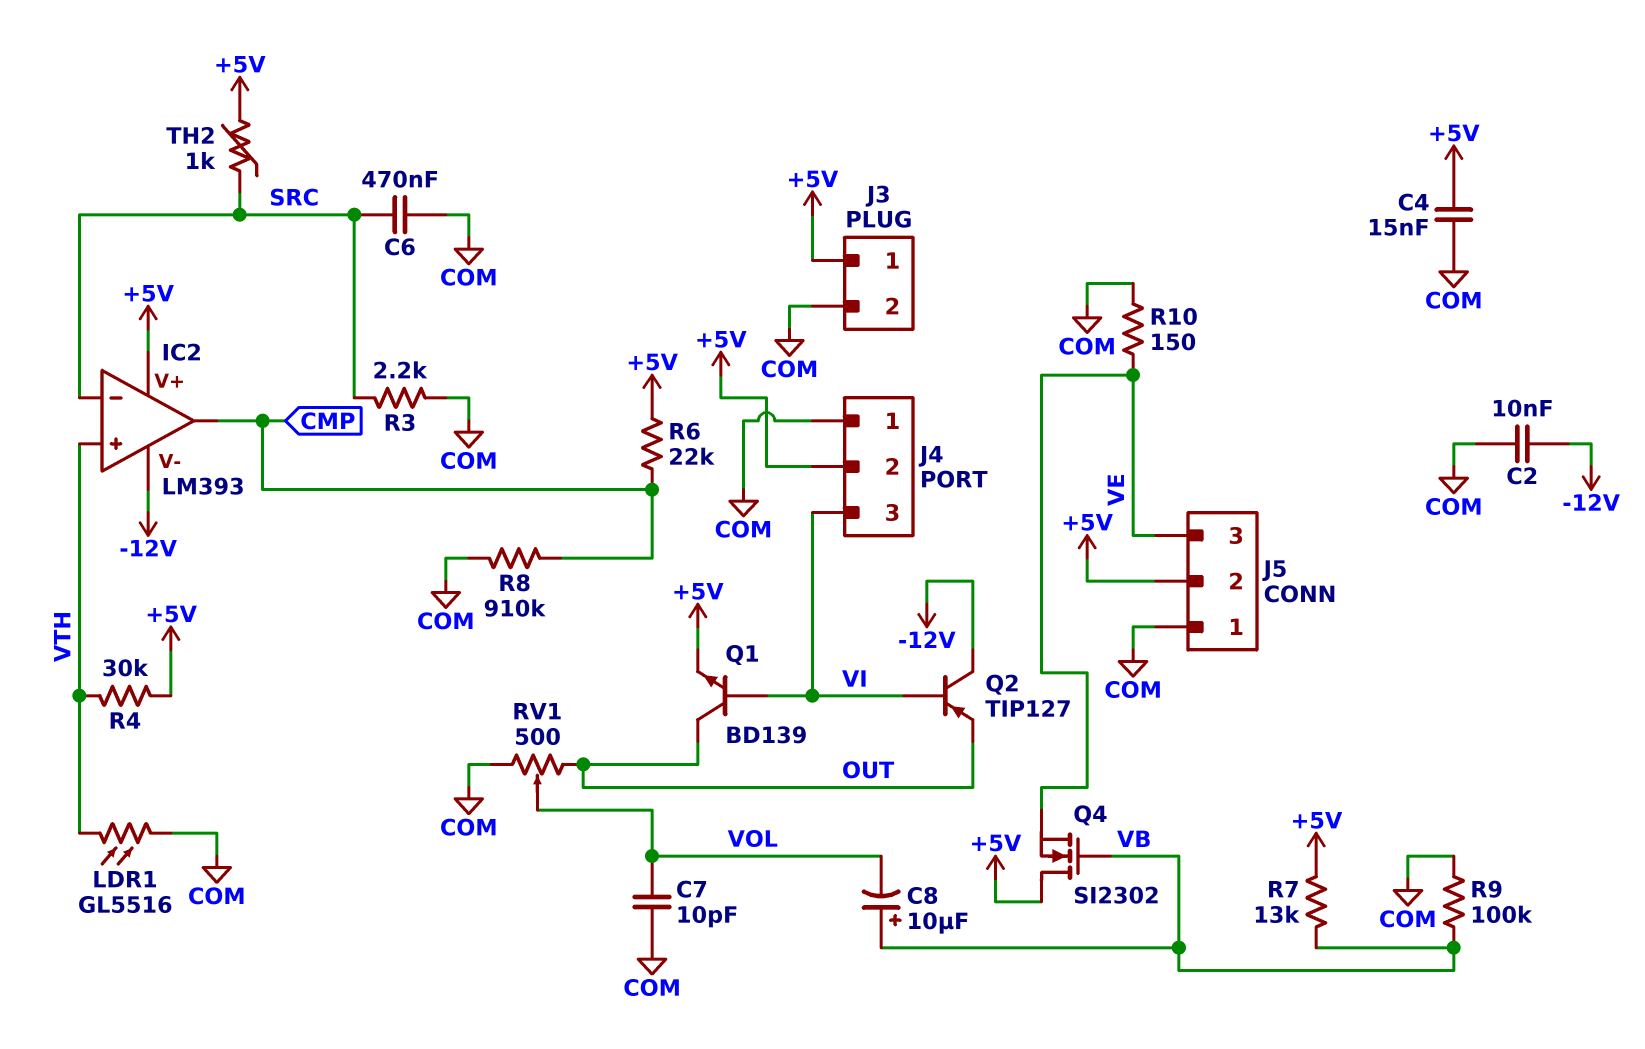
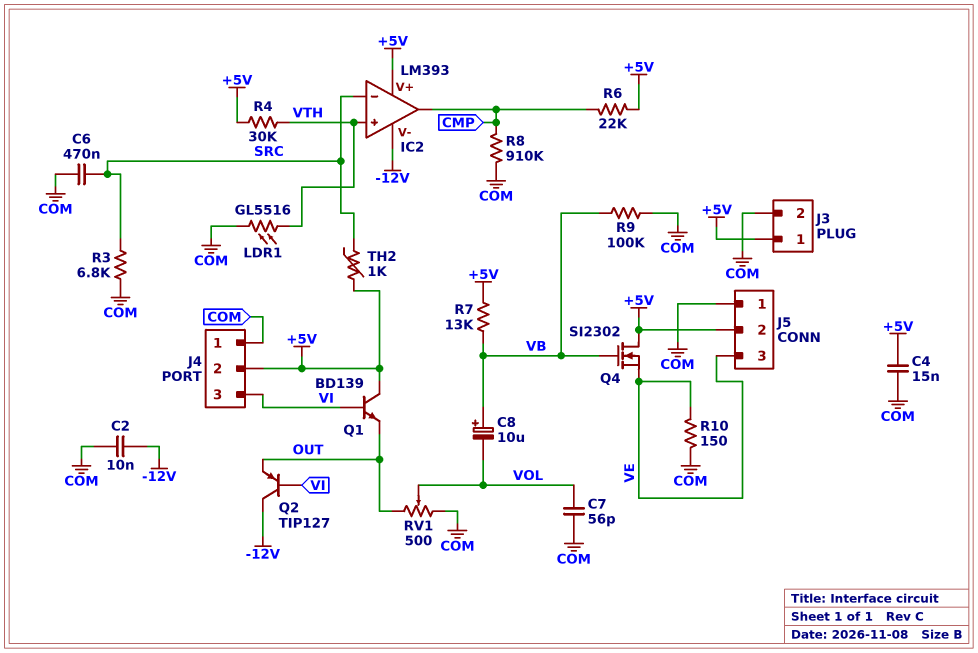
C7: 10pF (COM, VOL) -> 56pF (COM, VOL)
Q1: NPN BD139 (B VI, C OUT, E +5V) -> NPN BD139 (B VI, C +5V, E OUT)
R3: 2.2k (COM, SRC) -> 6.8k (COM, SRC)

